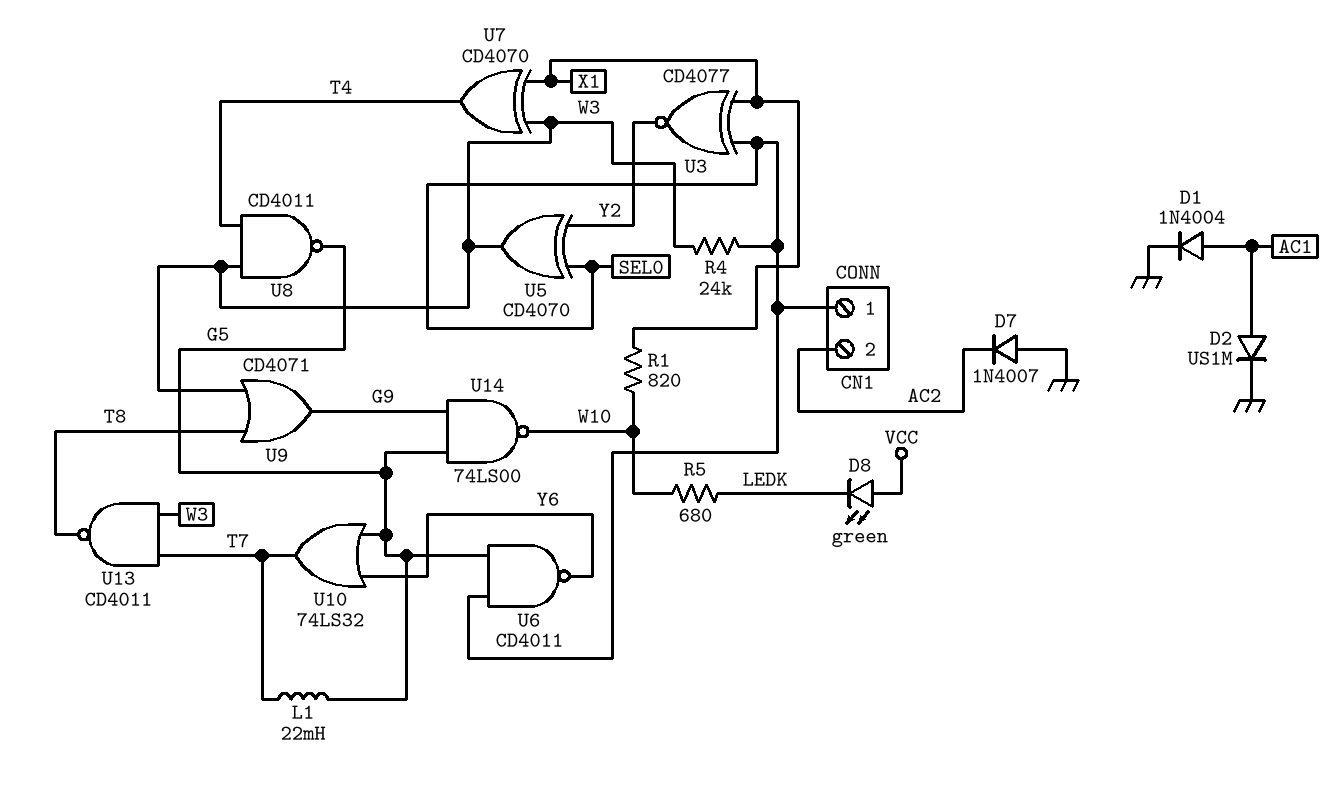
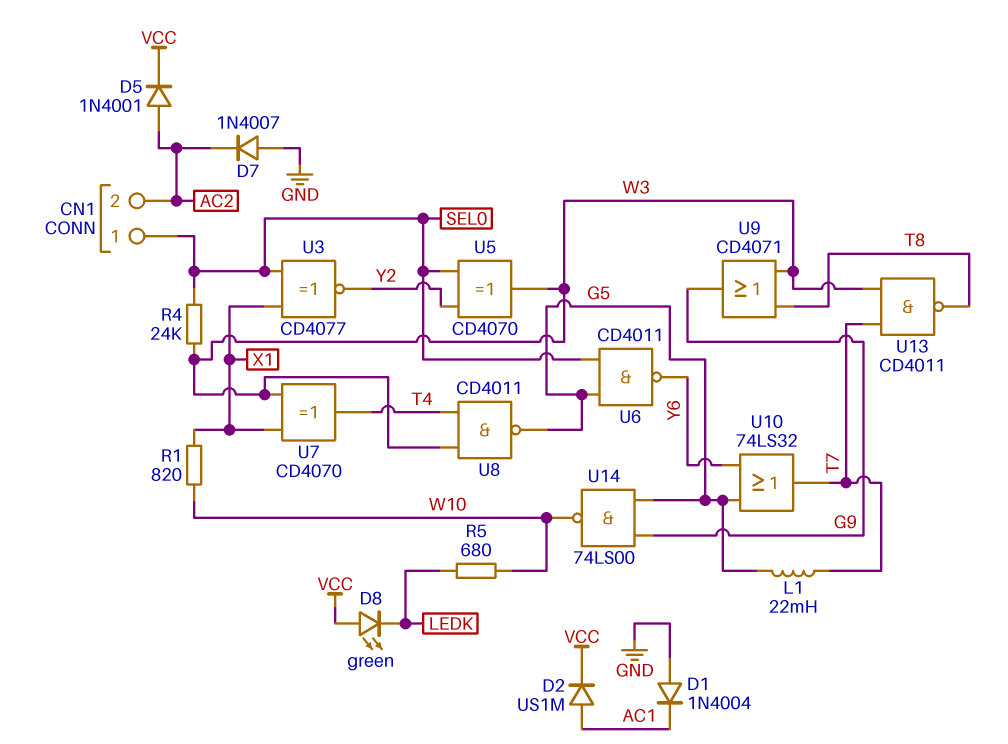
D1: diode 1N4004 (A AC1, K GND) -> diode 1N4004 (A GND, K AC1)
D2: diode US1M (A AC1, K GND) -> diode US1M (A AC1, K VCC)
D5: none -> diode 1N4001 (A AC2, K VCC)

